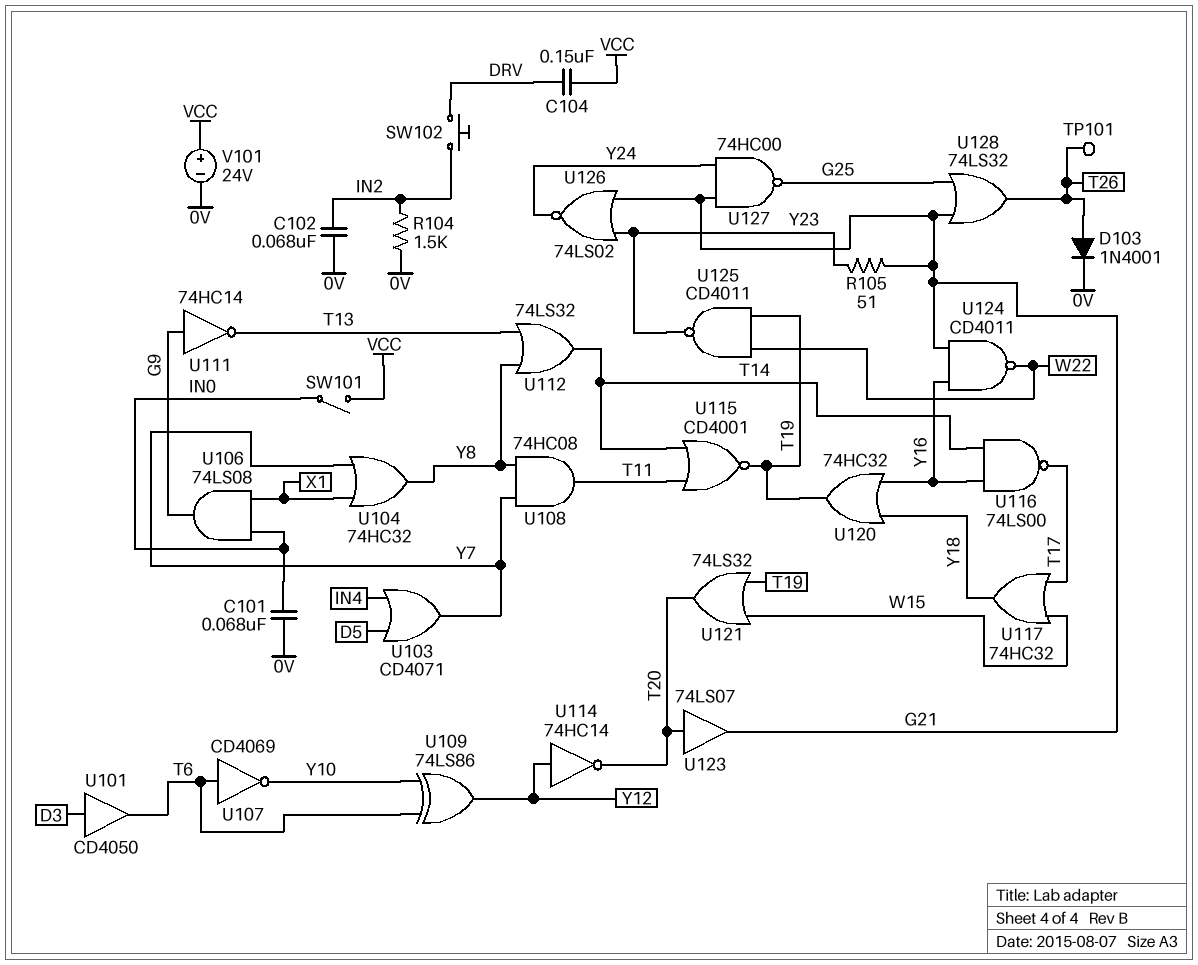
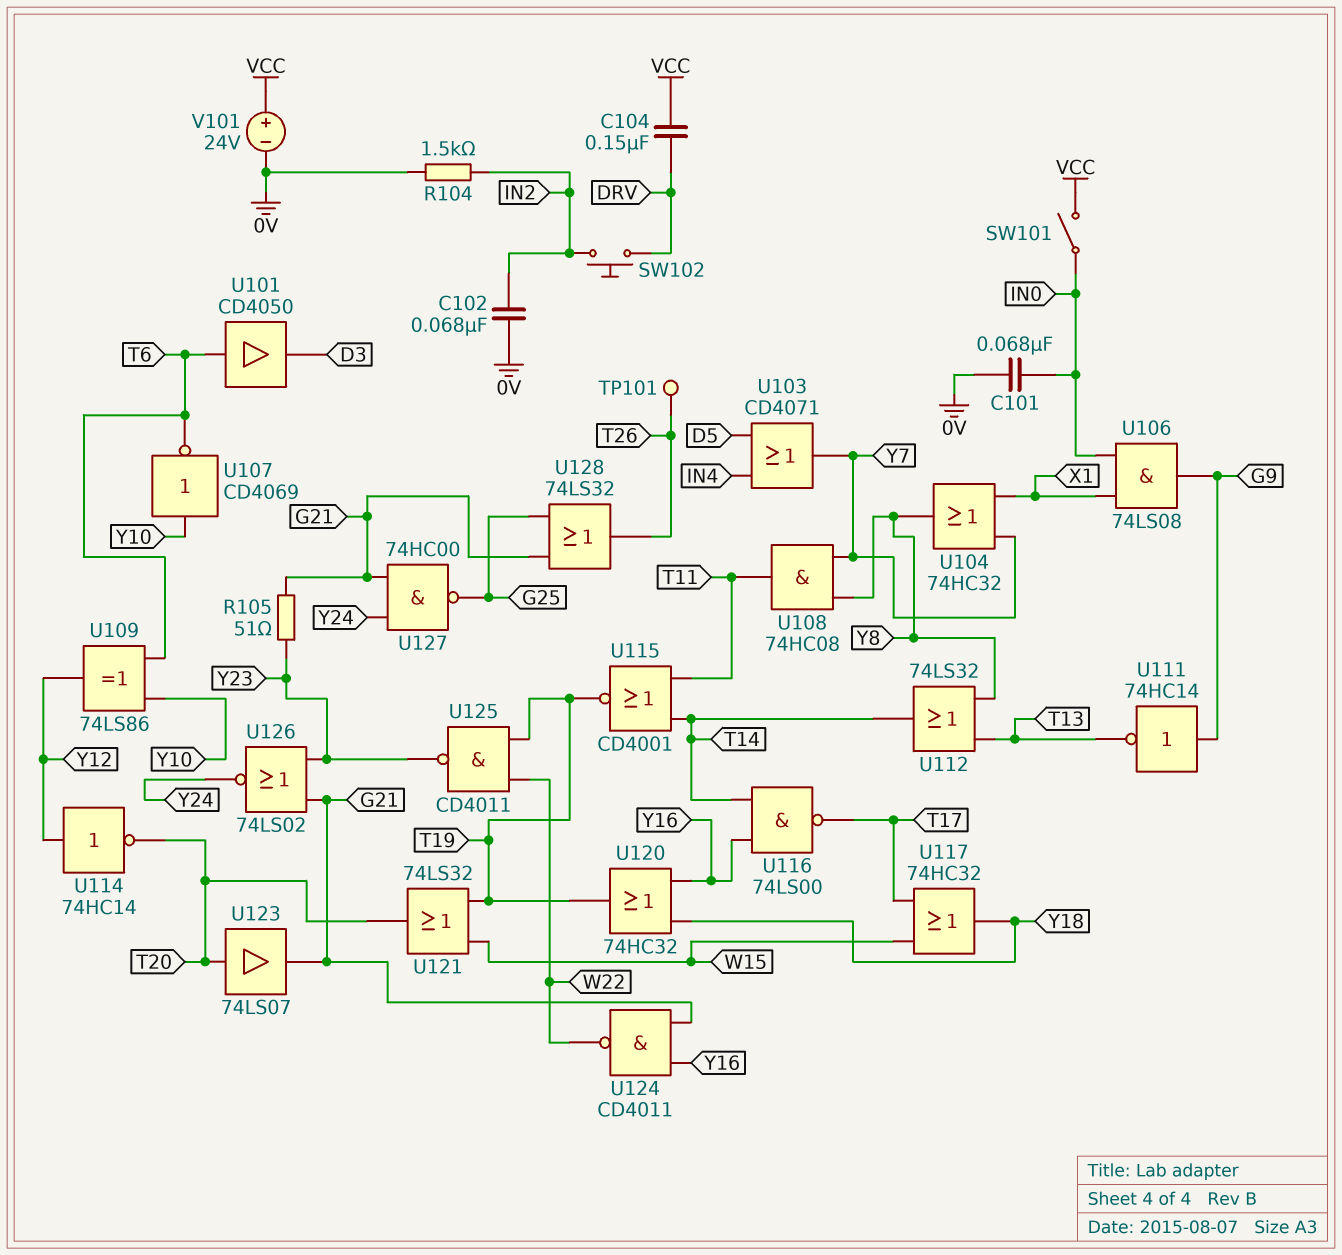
D103: diode 1N4001 (A T26, K 0V) -> none
U101: buffer CD4050 (in D3, out T6) -> buffer CD4050 (in T6, out D3)
U107: NOT CD4069 (in T6, out Y10) -> NOT CD4069 (in Y10, out T6)

